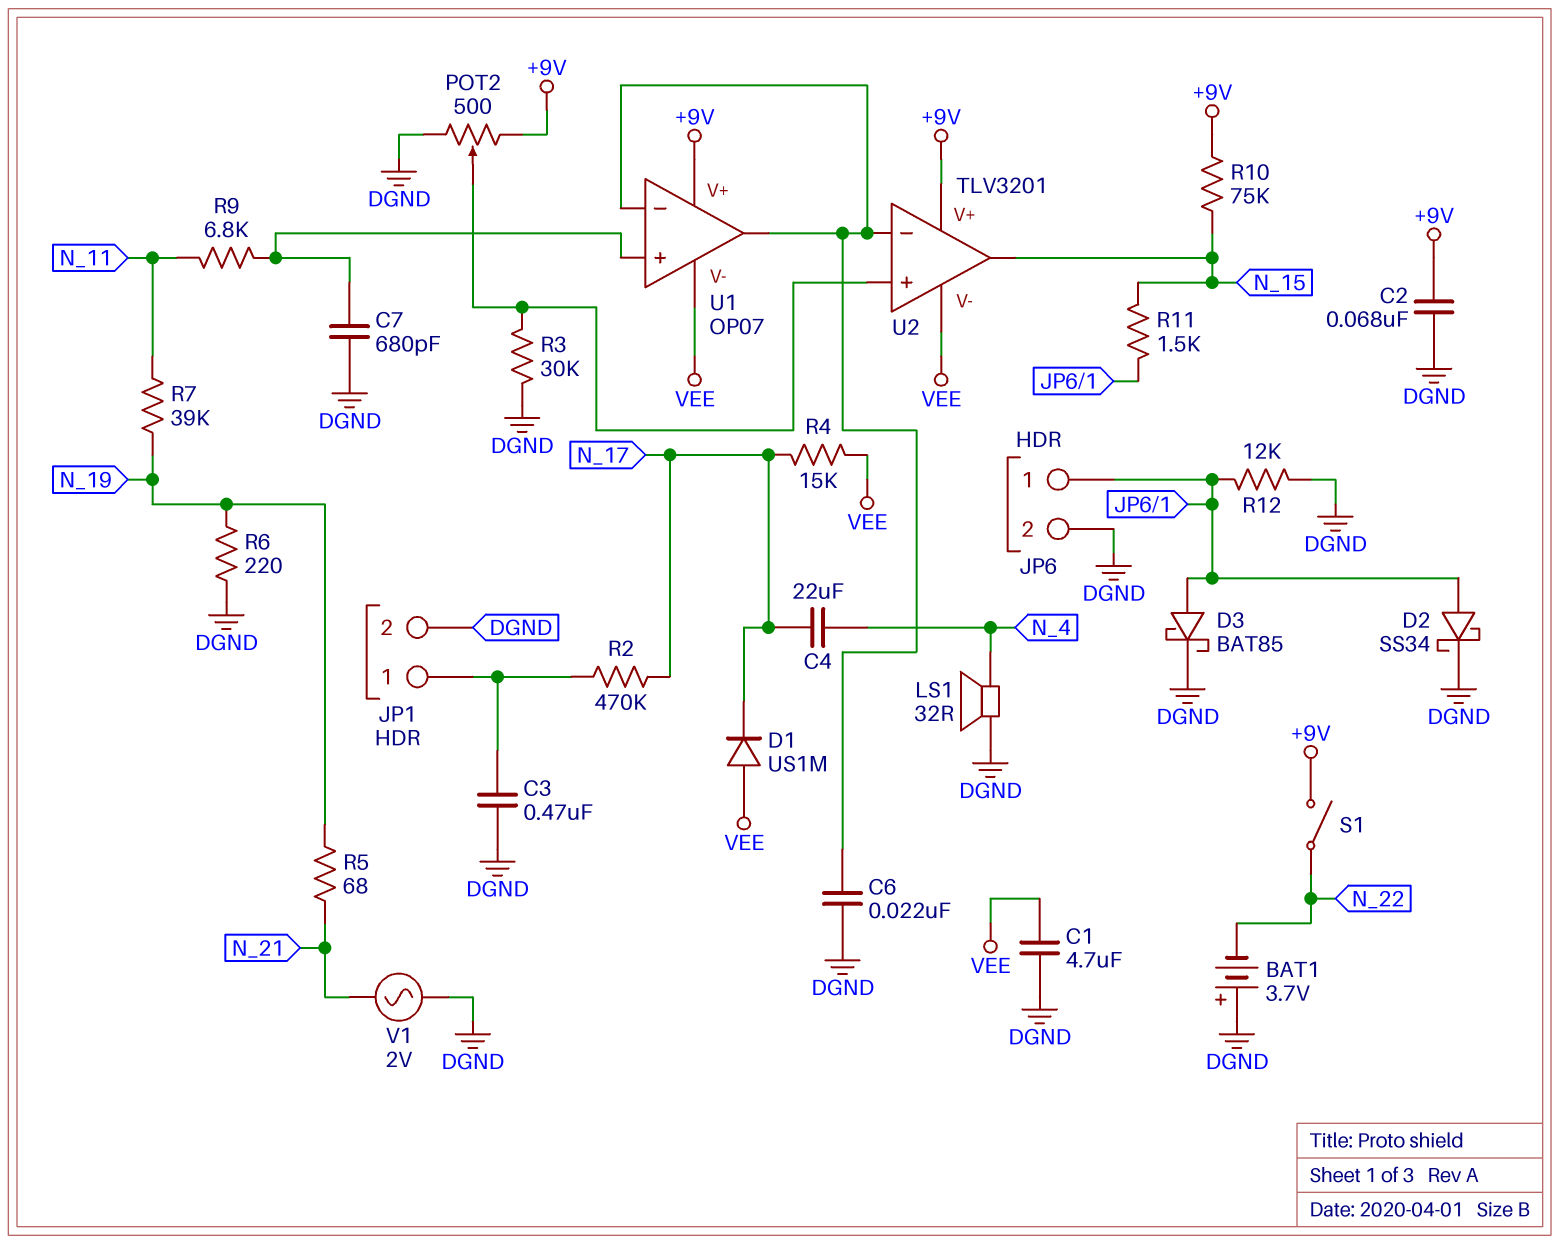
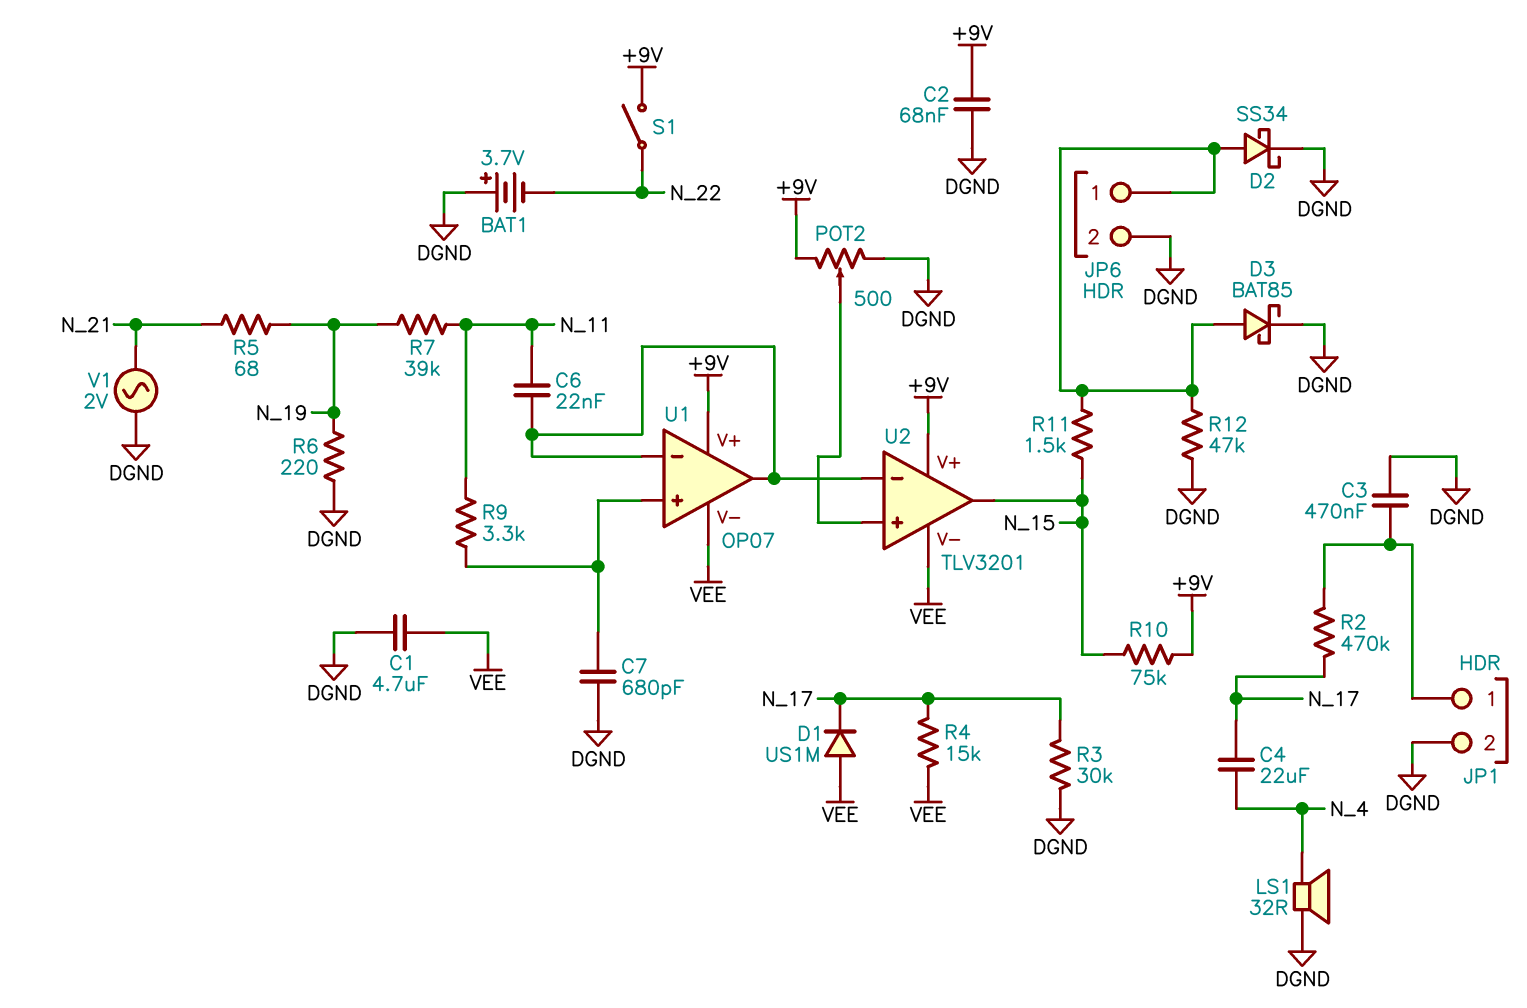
C6: 22nF (DGND, U1/in-) -> 22nF (N_11, U1/in-)
R3: 30k (DGND, U2/in+) -> 30k (DGND, N_17)
R9: 6.8k (N_11, U1/in+) -> 3.3k (N_11, U1/in+)
R12: 12k (DGND, JP6/1) -> 47k (DGND, JP6/1)

